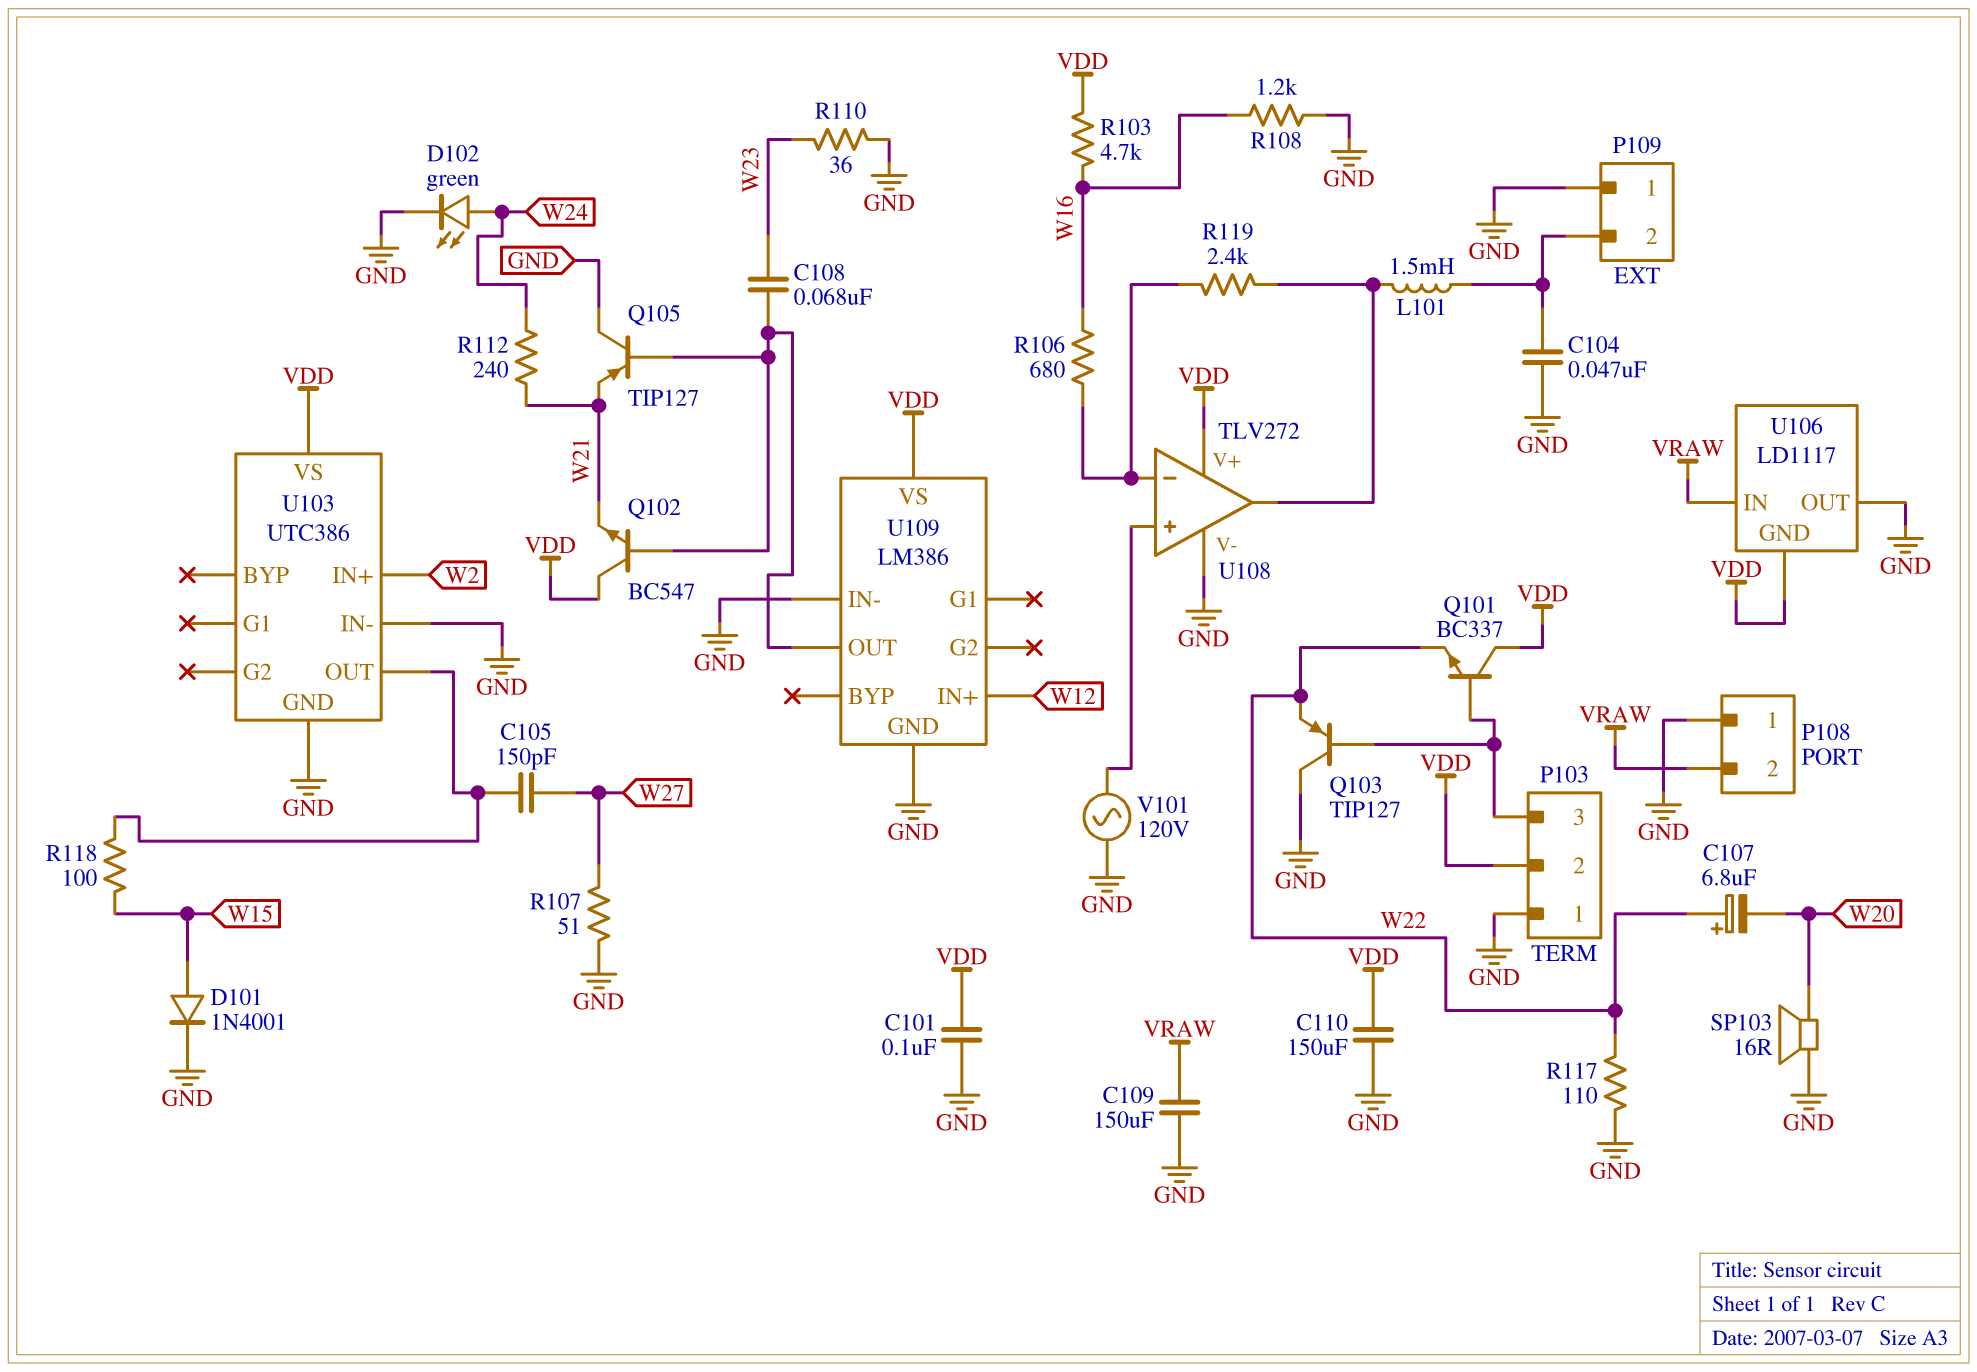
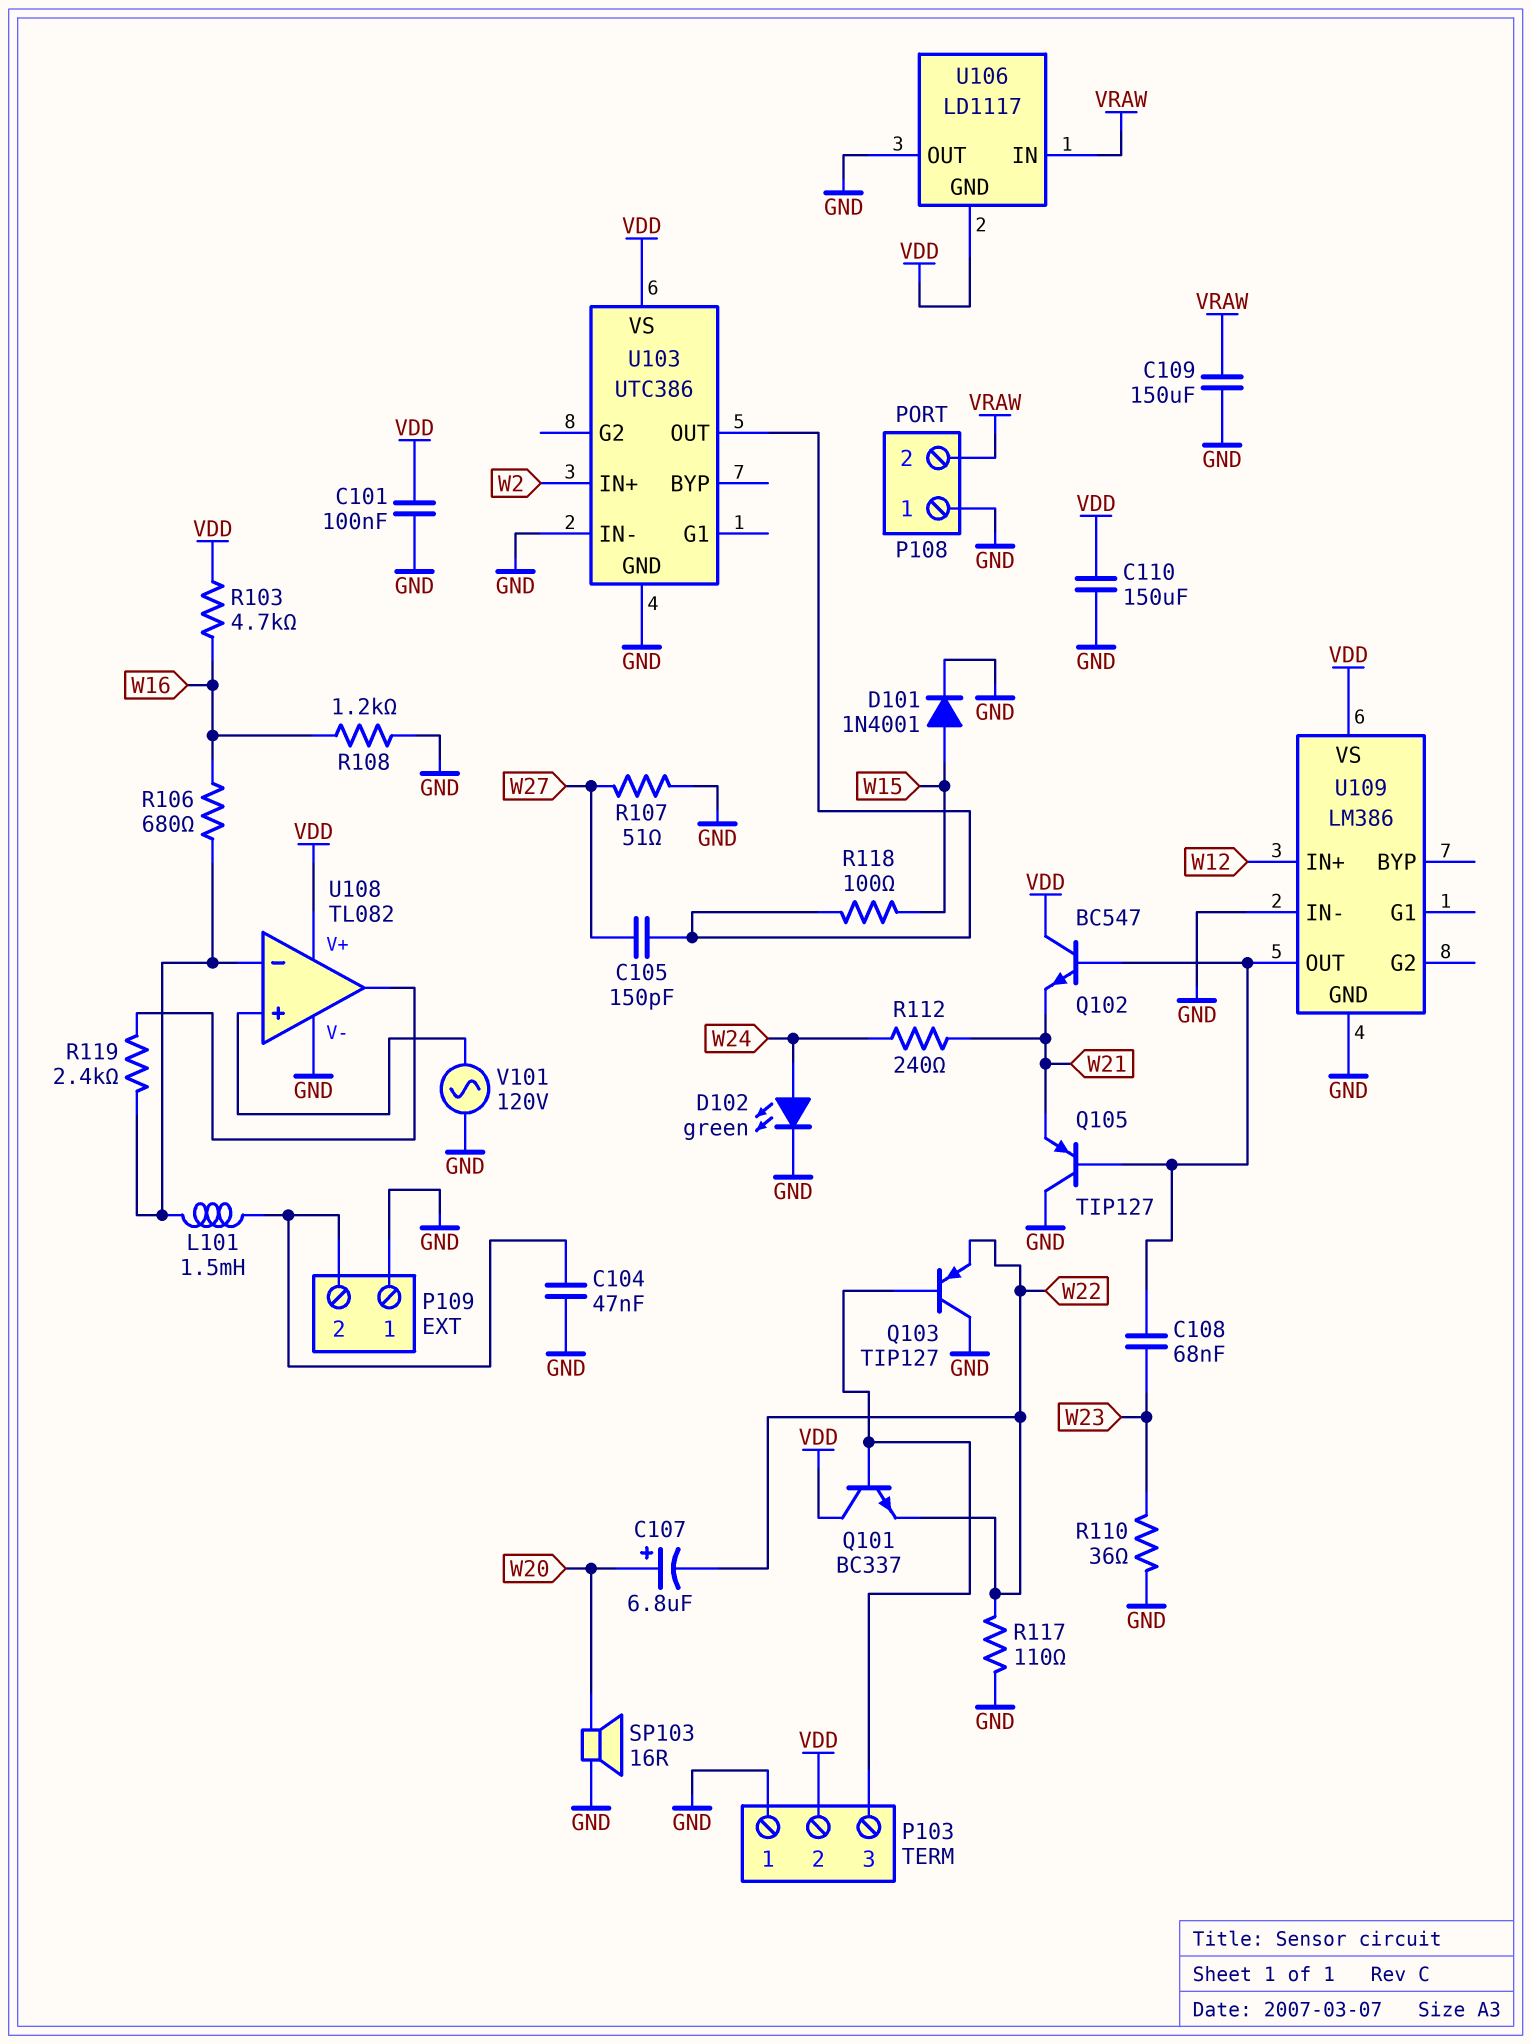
C107: 6.8uF (plus W22, minus W20) -> 6.8uF (plus W20, minus W22)
L101: 1.5mH (P109/2, U108/out) -> 1.5mH (P109/2, U108/in-)
U108: TLV272 -> TL082

